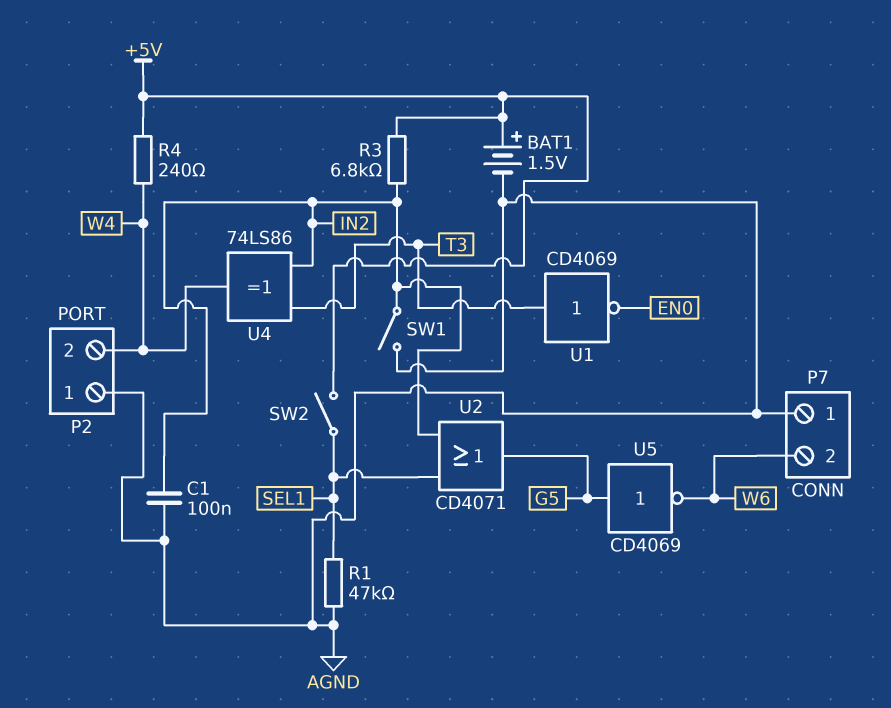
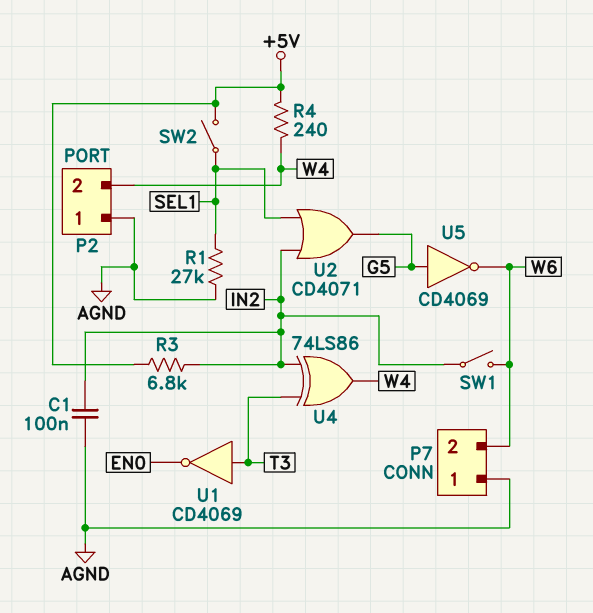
BAT1: 1.5V (plus +5V, minus AGND) -> none
R1: 47k (AGND, SEL1) -> 27k (AGND, SEL1)
SW1: switch (AGND, IN2) -> switch (IN2, W6)

